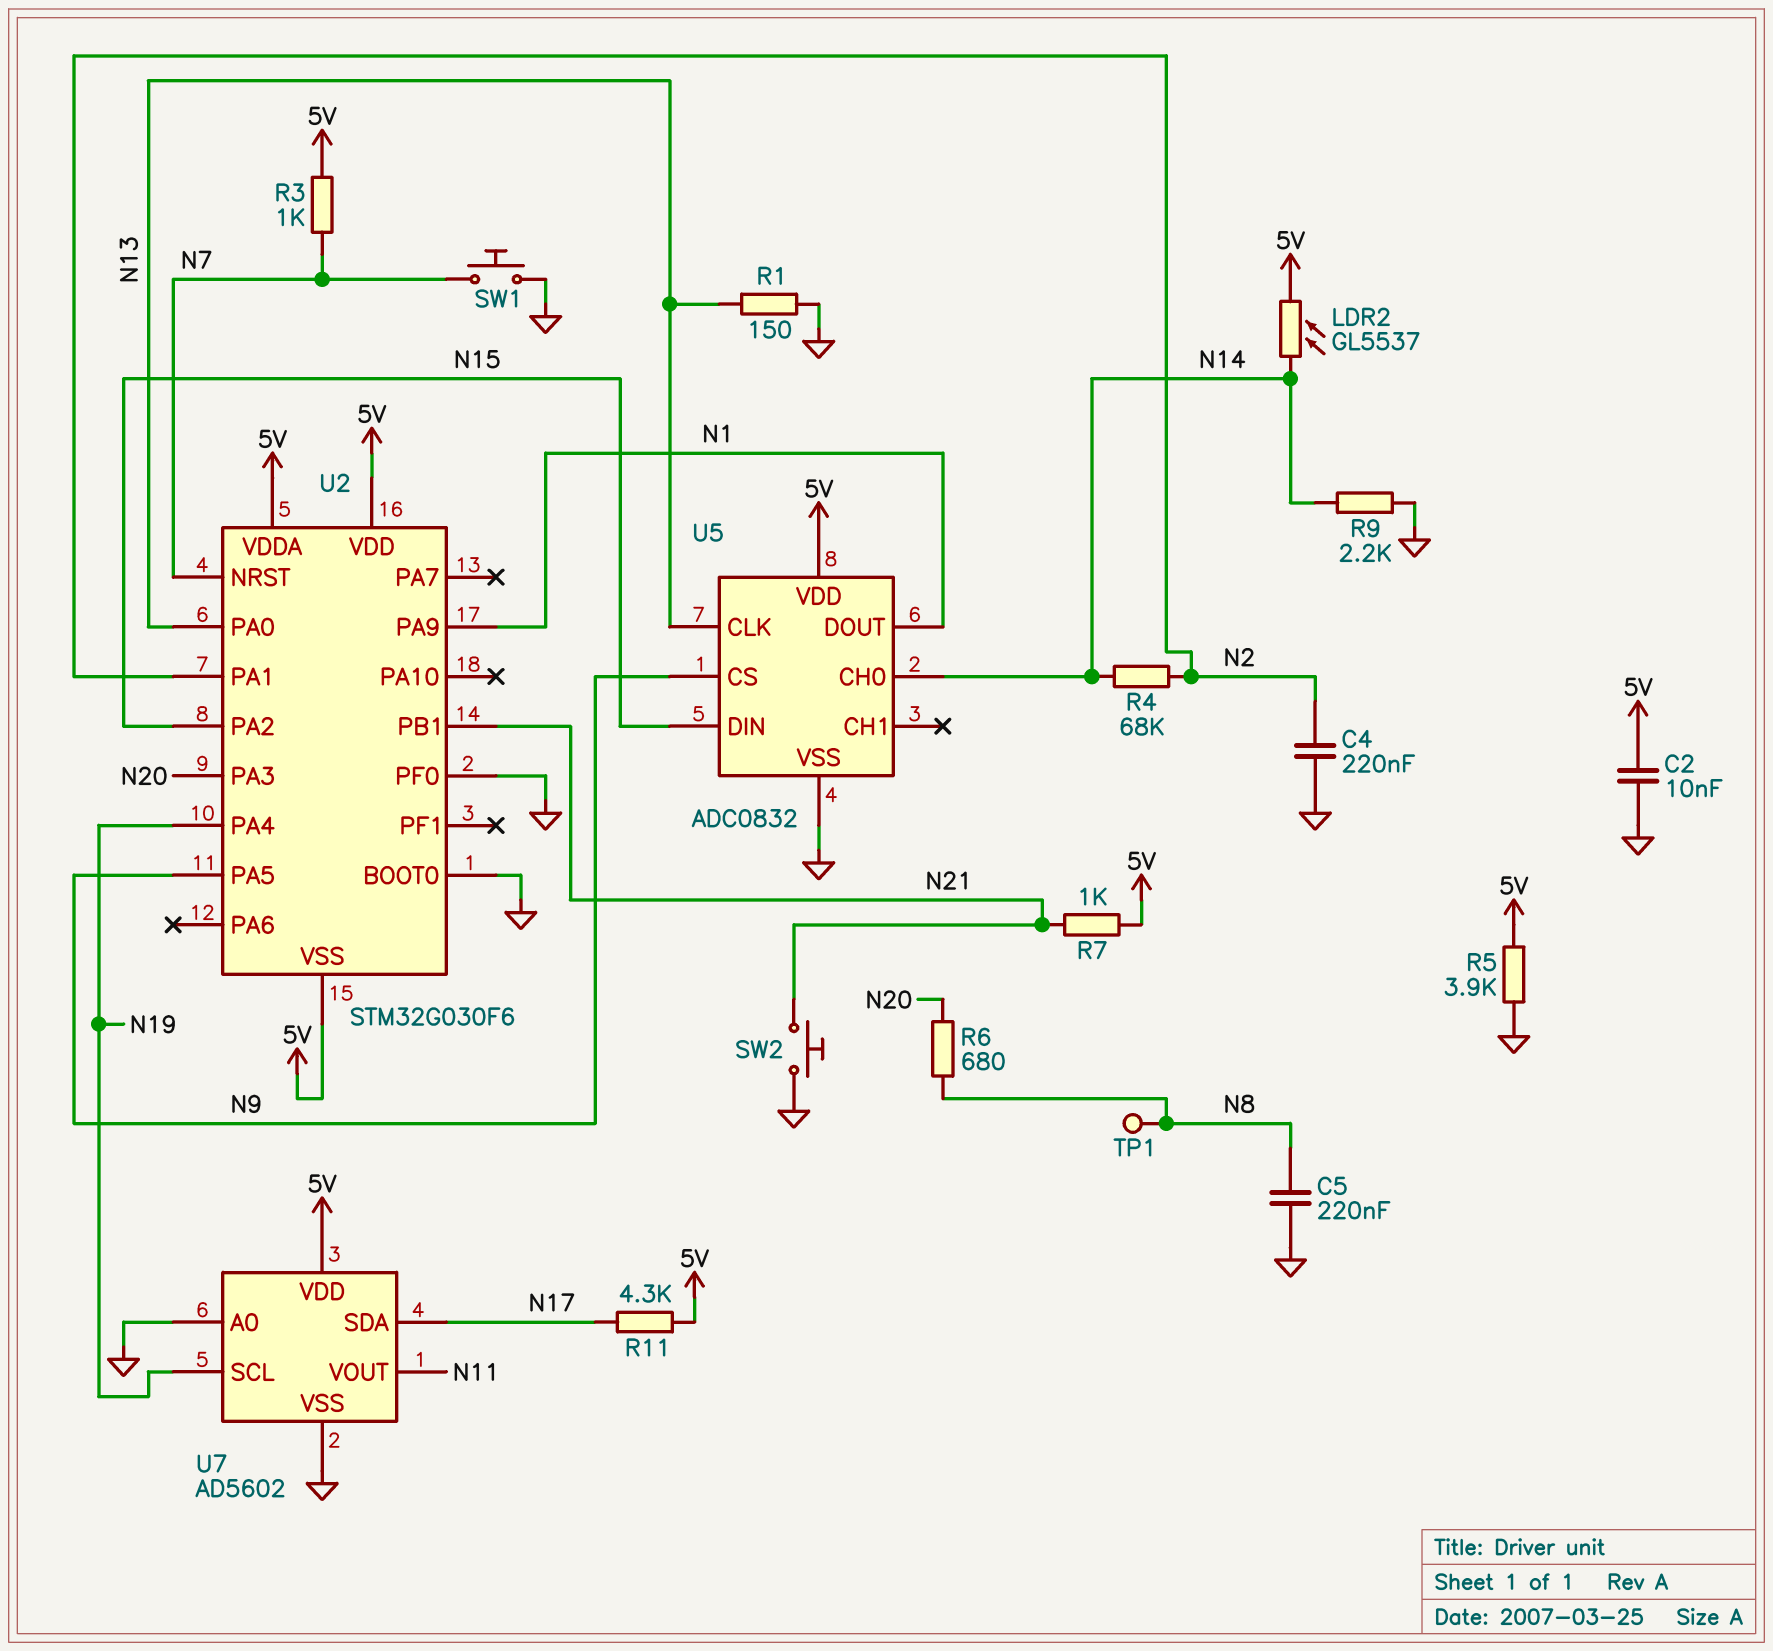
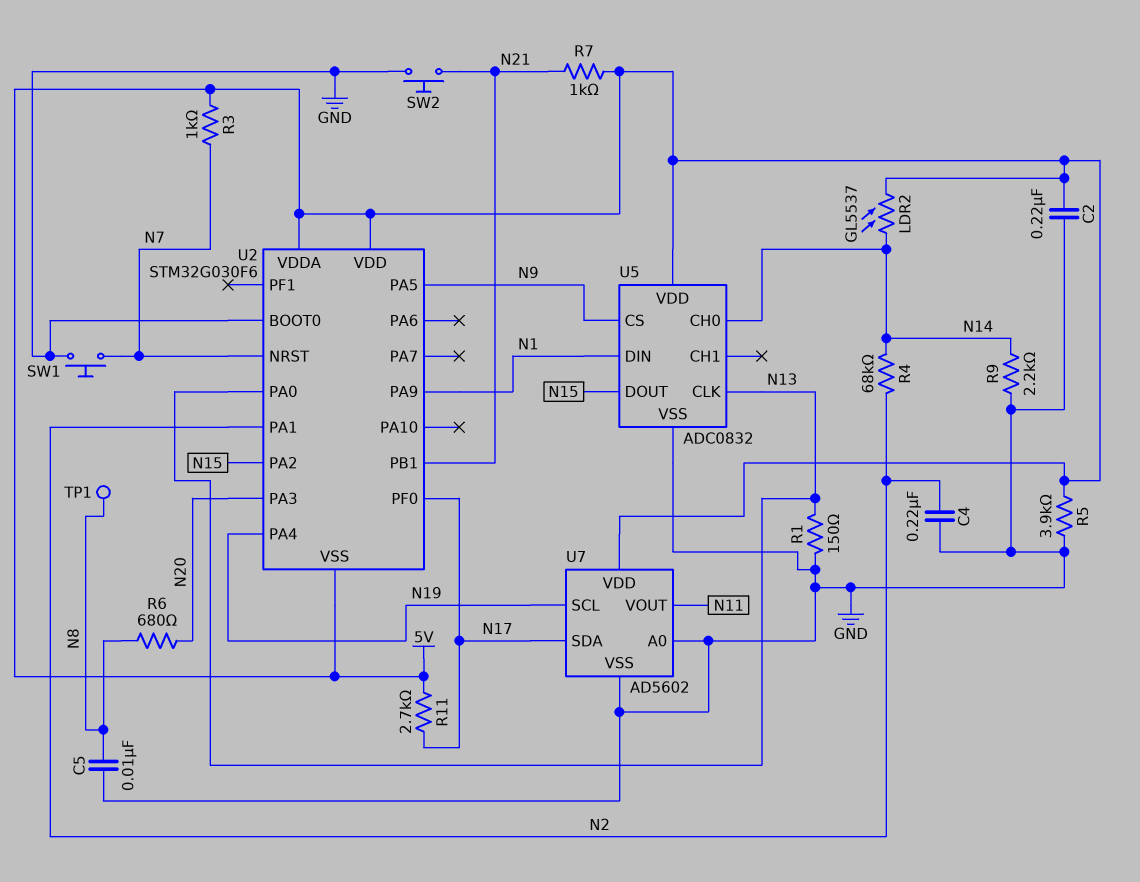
C2: 10nF (5V, GND) -> 220nF (5V, GND)
C5: 220nF (GND, N8) -> 10nF (GND, N8)
R11: 4.3k (5V, N17) -> 2.7k (5V, N17)
U2 pin PF0: GND -> N17
U5 pin DIN: N15 -> N1
U5 pin DOUT: N1 -> N15

